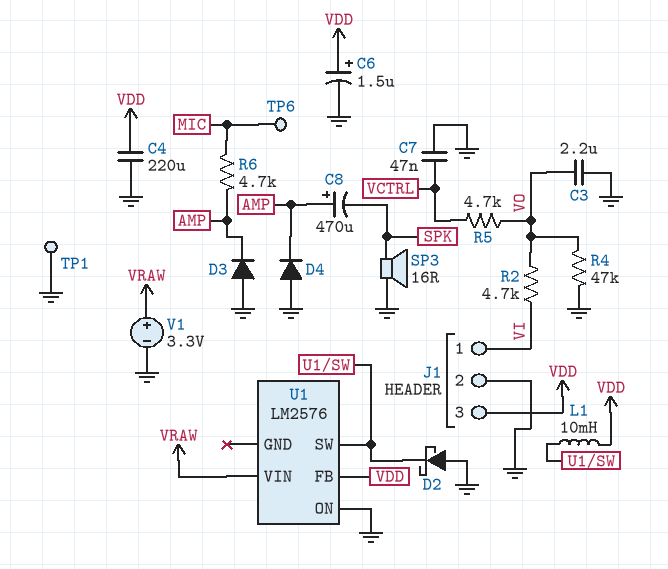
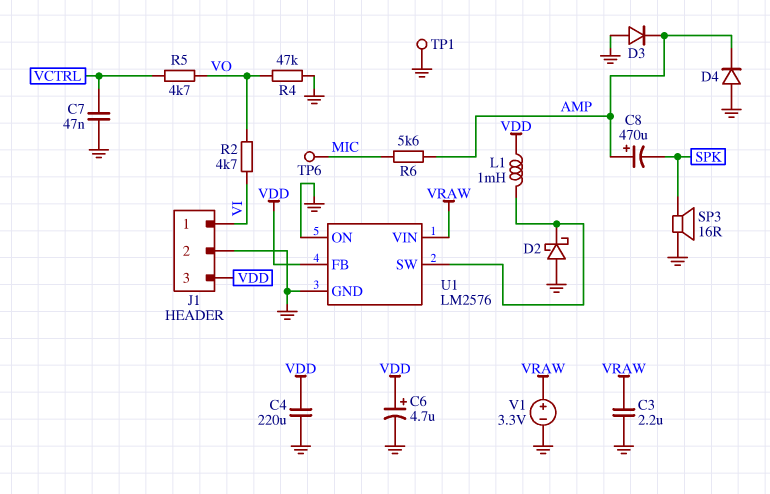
C3: 2.2uF (GND, VO) -> 2.2uF (GND, VRAW)
C6: 1.5uF (plus VDD, minus GND) -> 4.7uF (plus VDD, minus GND)
L1: 10mH (U1/SW, VDD) -> 1mH (U1/SW, VDD)
R6: 4.7k (AMP, MIC) -> 5.6k (AMP, MIC)
U1 pin GND: none -> GND

